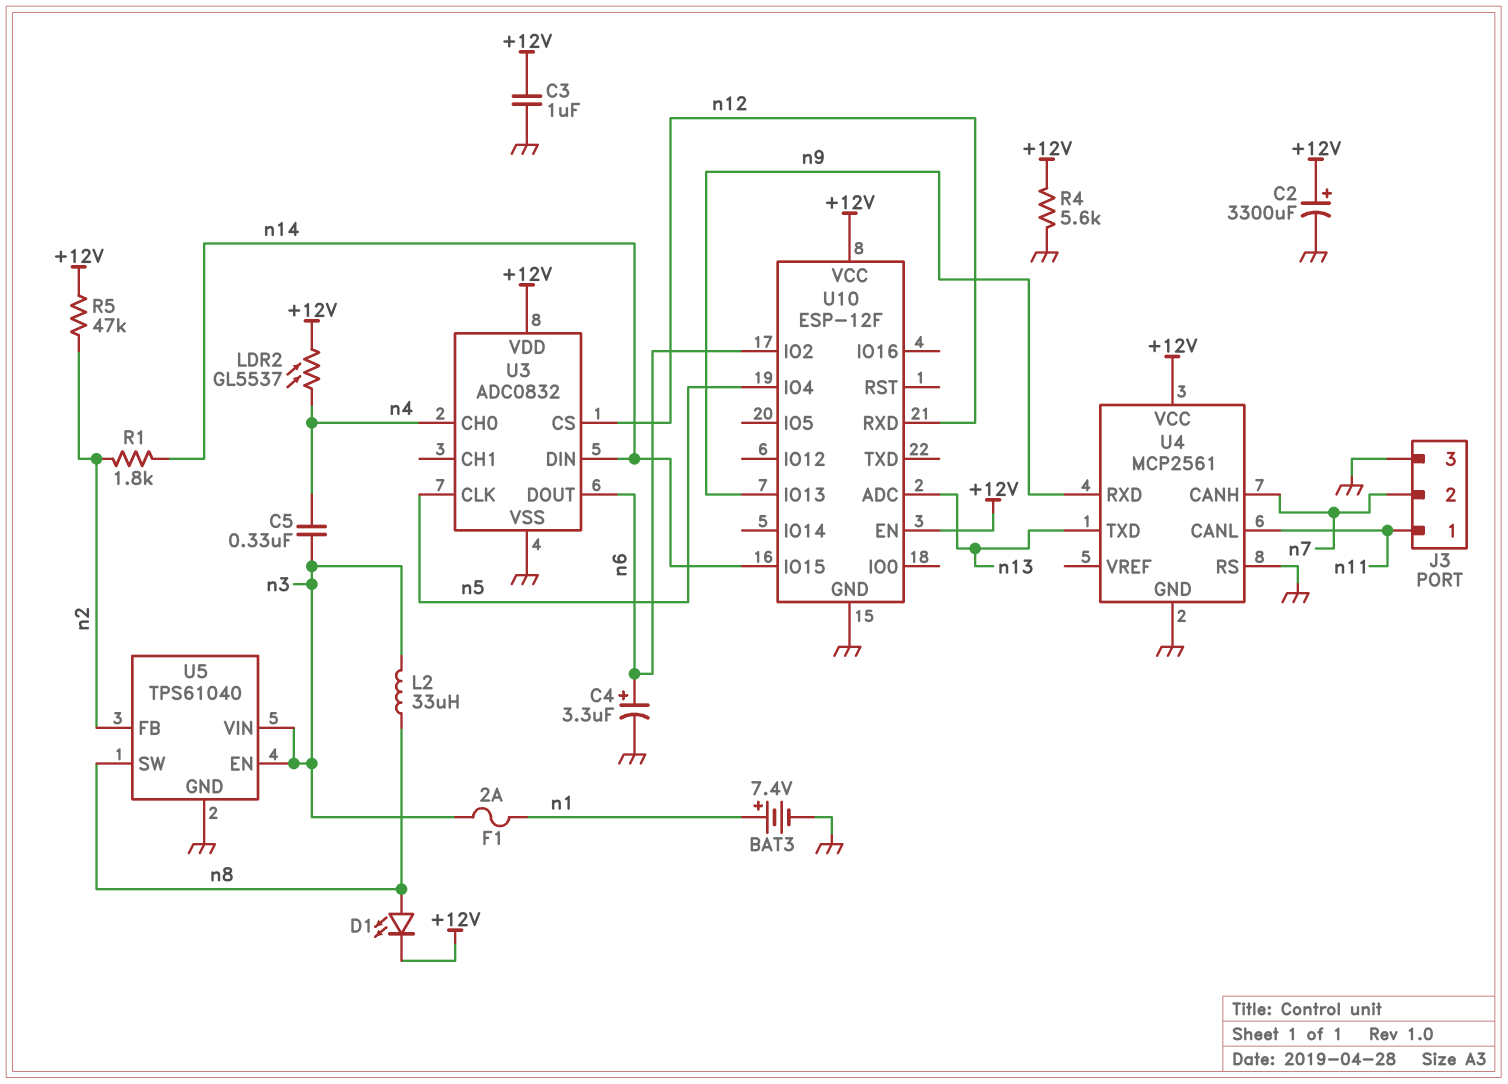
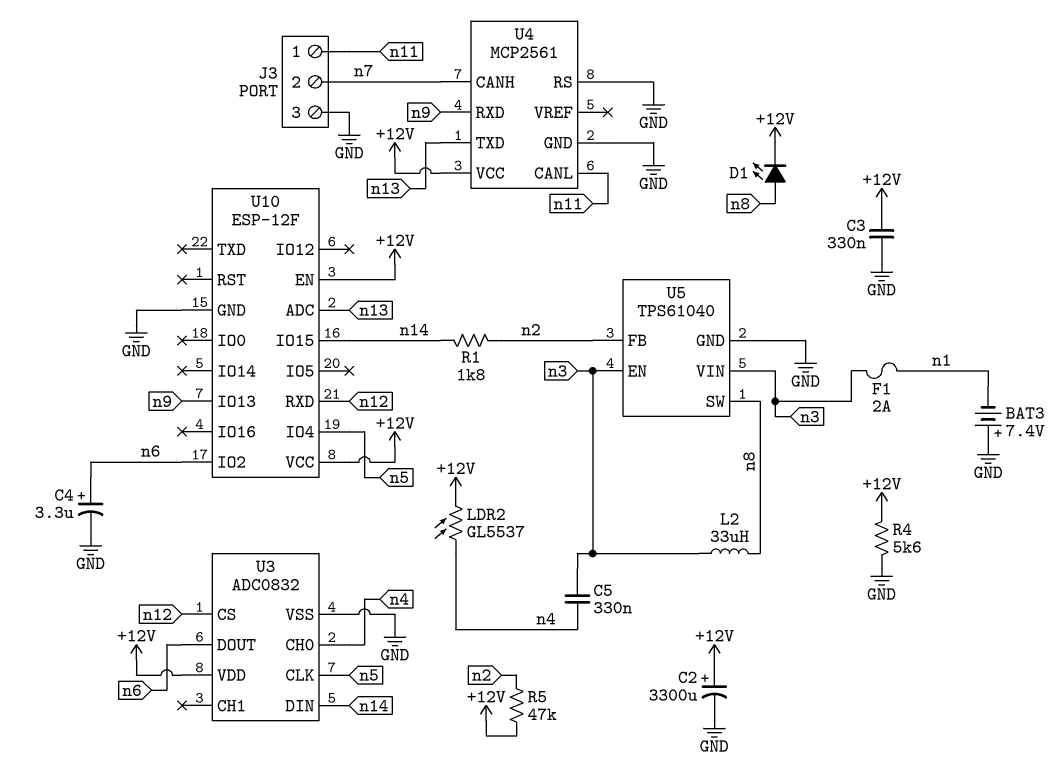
BAT3: 7.4V (plus n1, minus GND) -> 7.4V (plus GND, minus n1)
C3: 1uF (+12V, GND) -> 330nF (+12V, GND)

